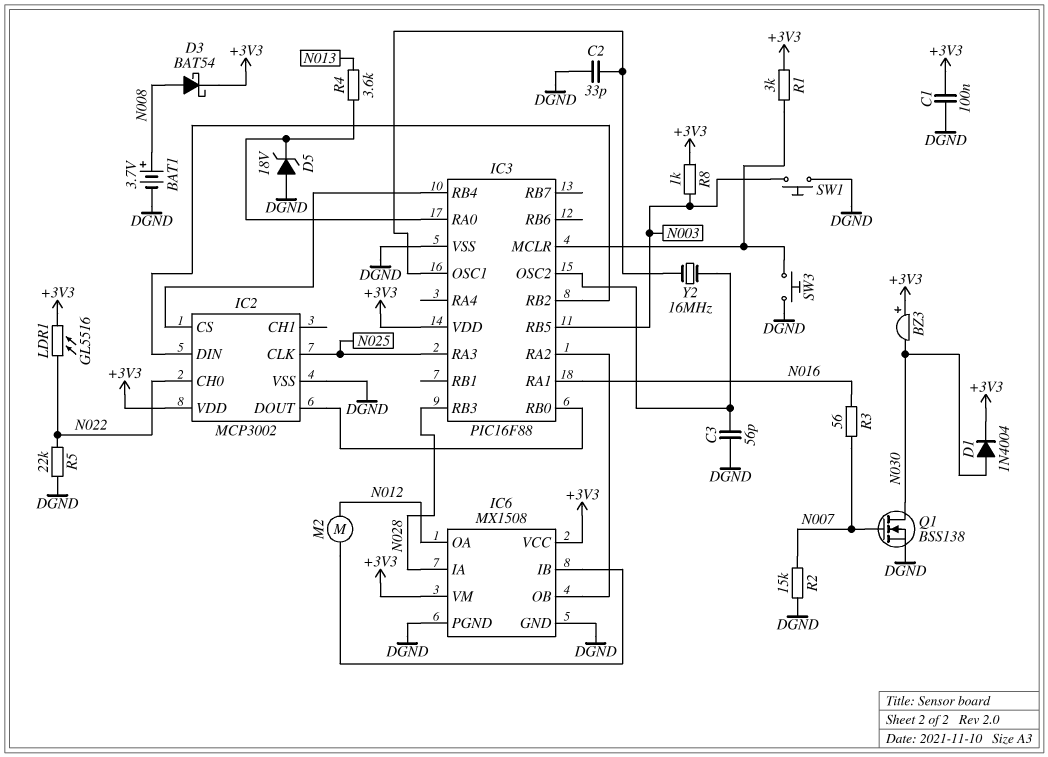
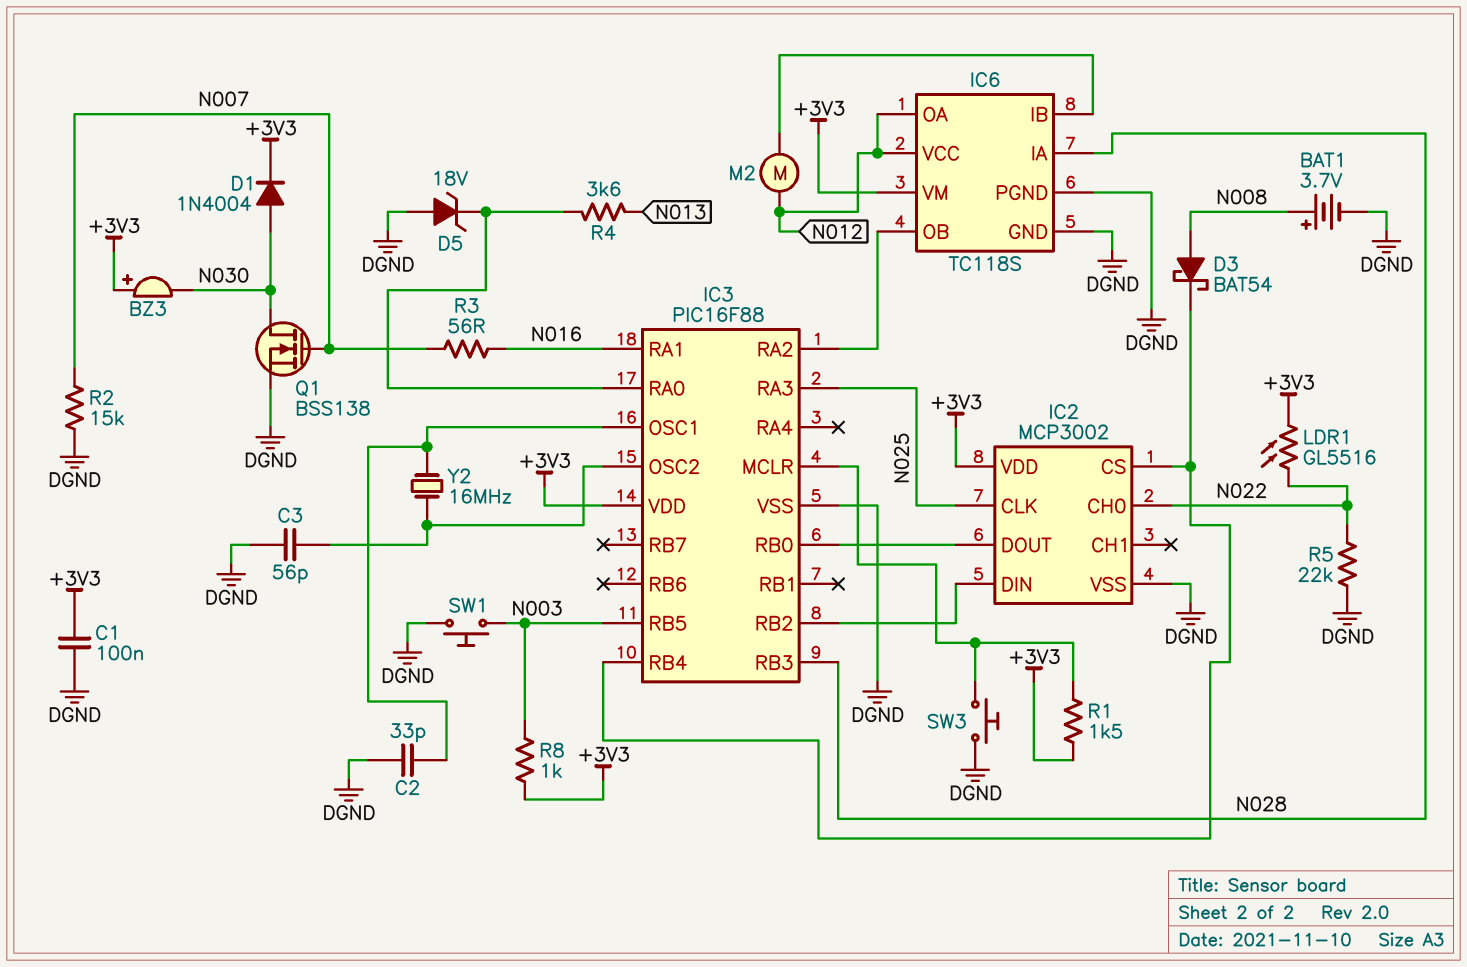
D3: schottky BAT54 (A N008, K +3V3) -> schottky BAT54 (A N008, K IC2/CS)
IC6: MX1508 -> TC118S
IC6 pin VCC: +3V3 -> N012
R1: 3k (+3V3, IC3/MCLR) -> 1.5k (+3V3, IC3/MCLR)

